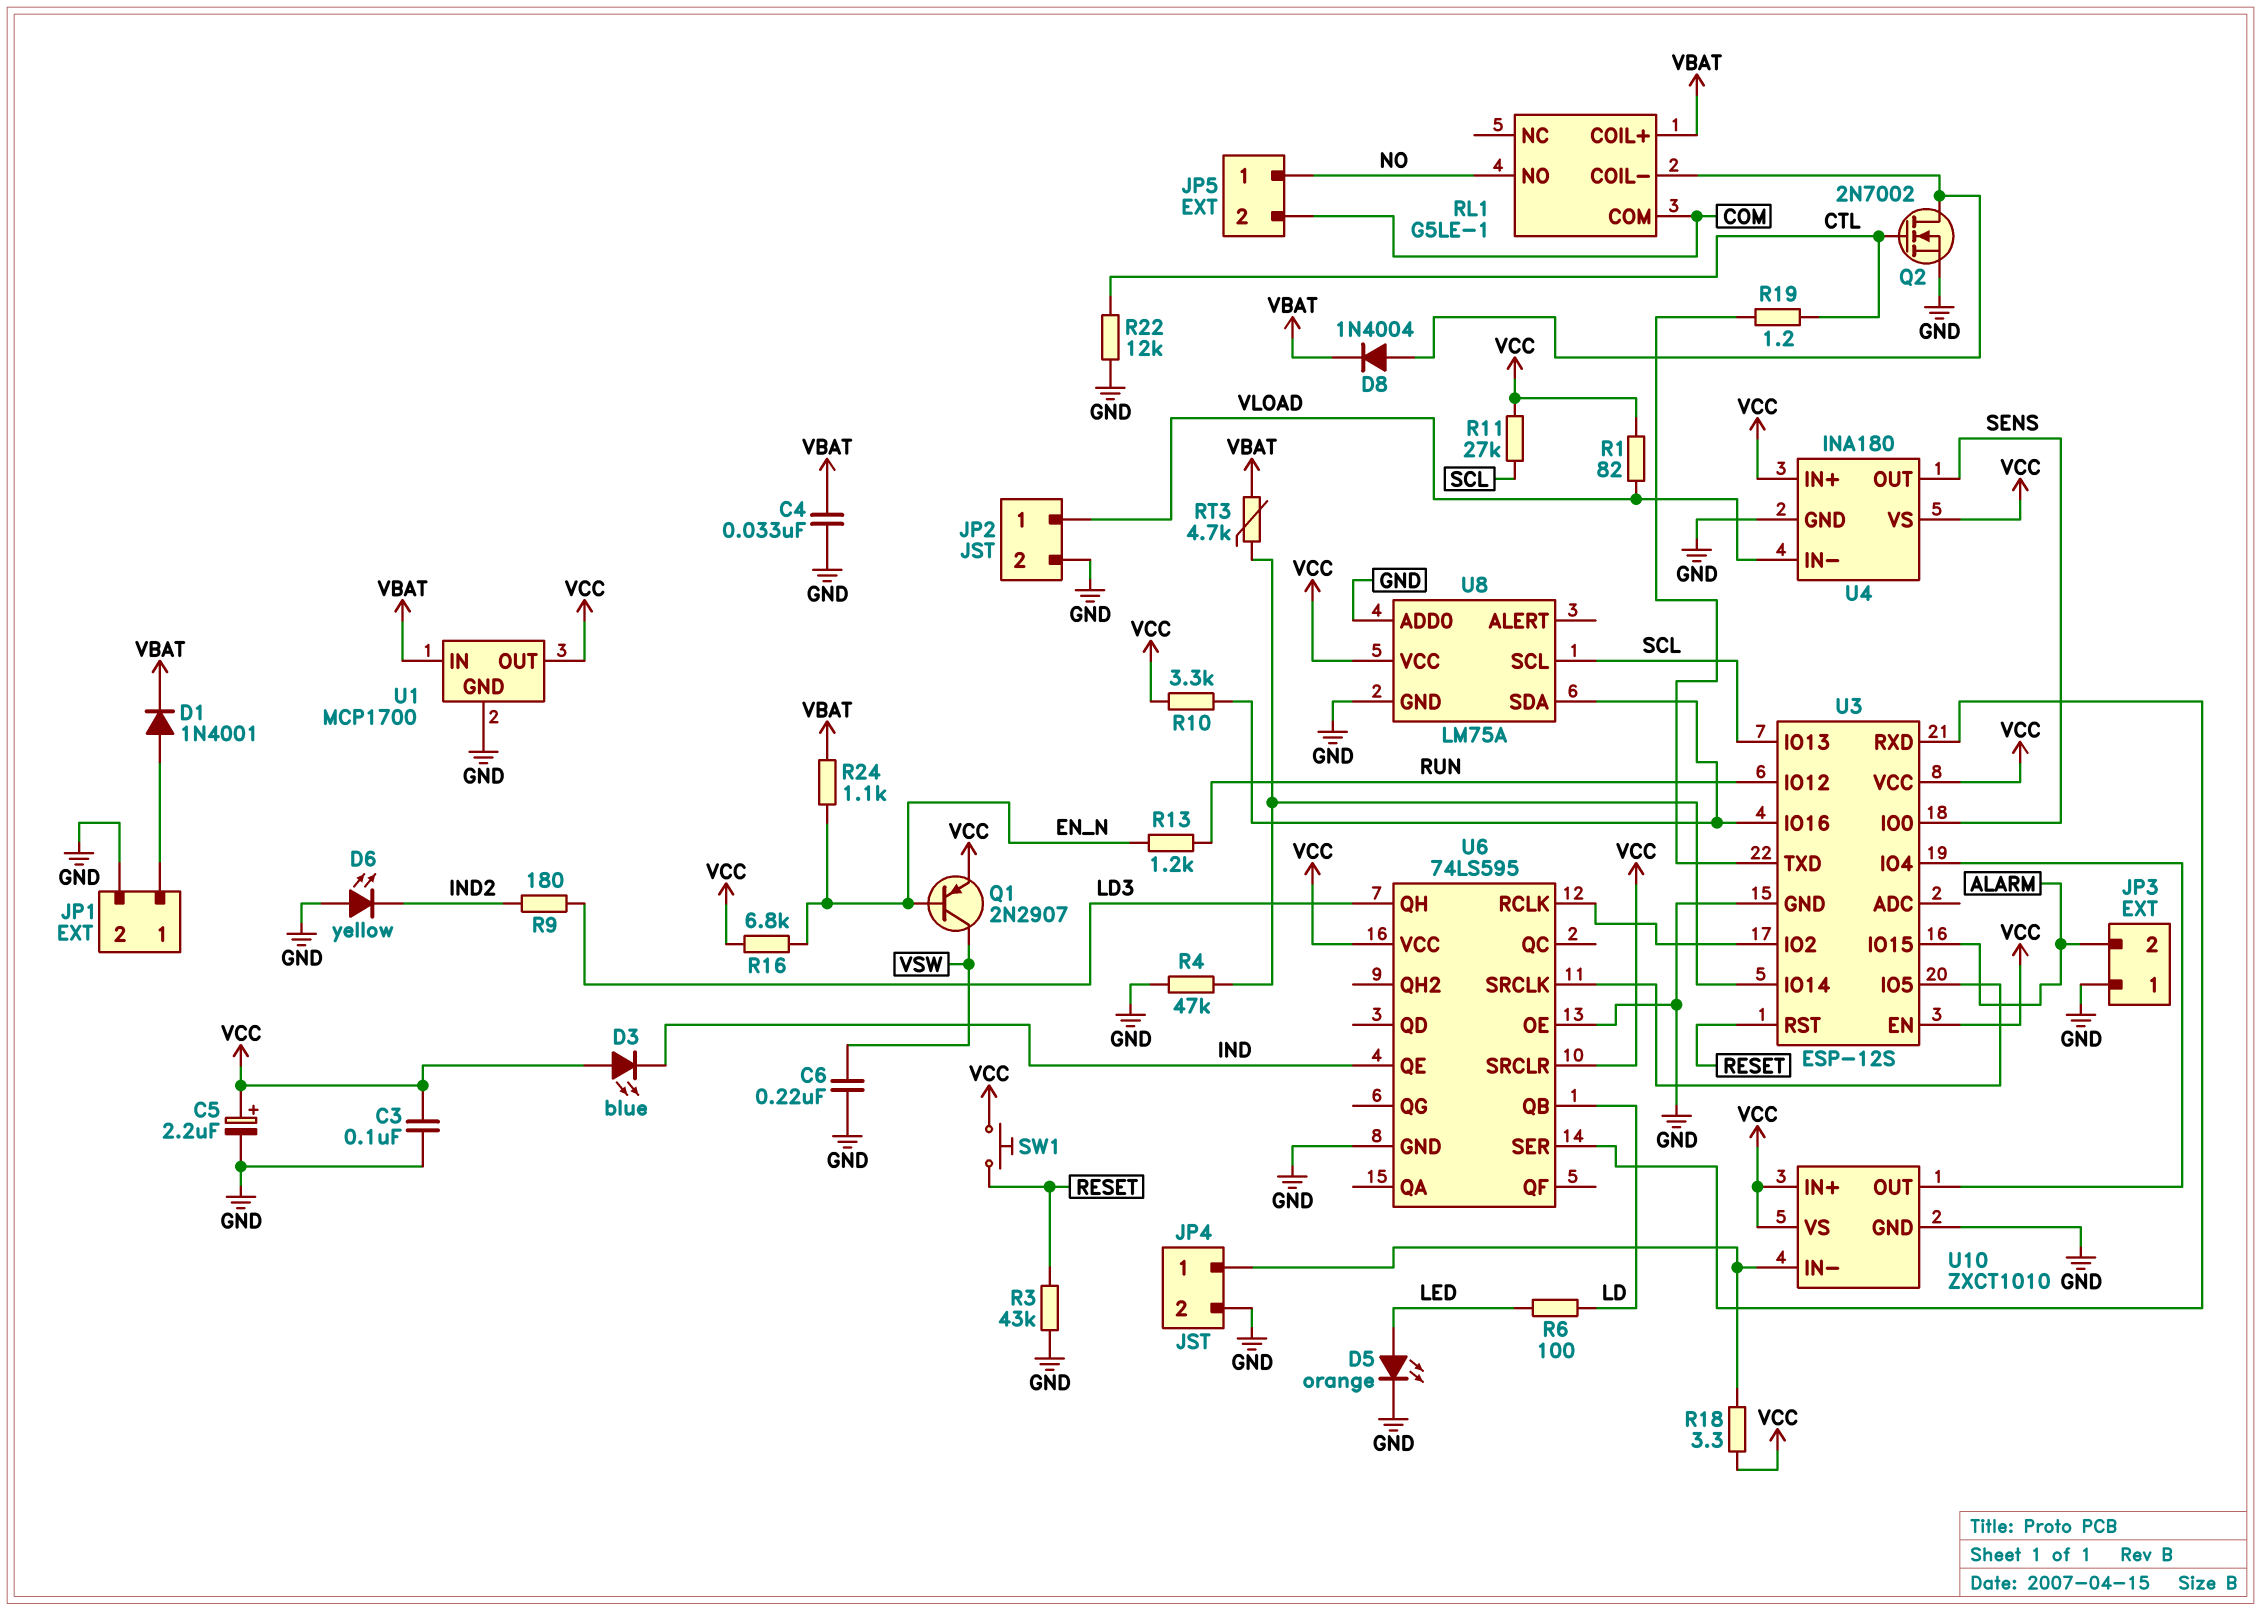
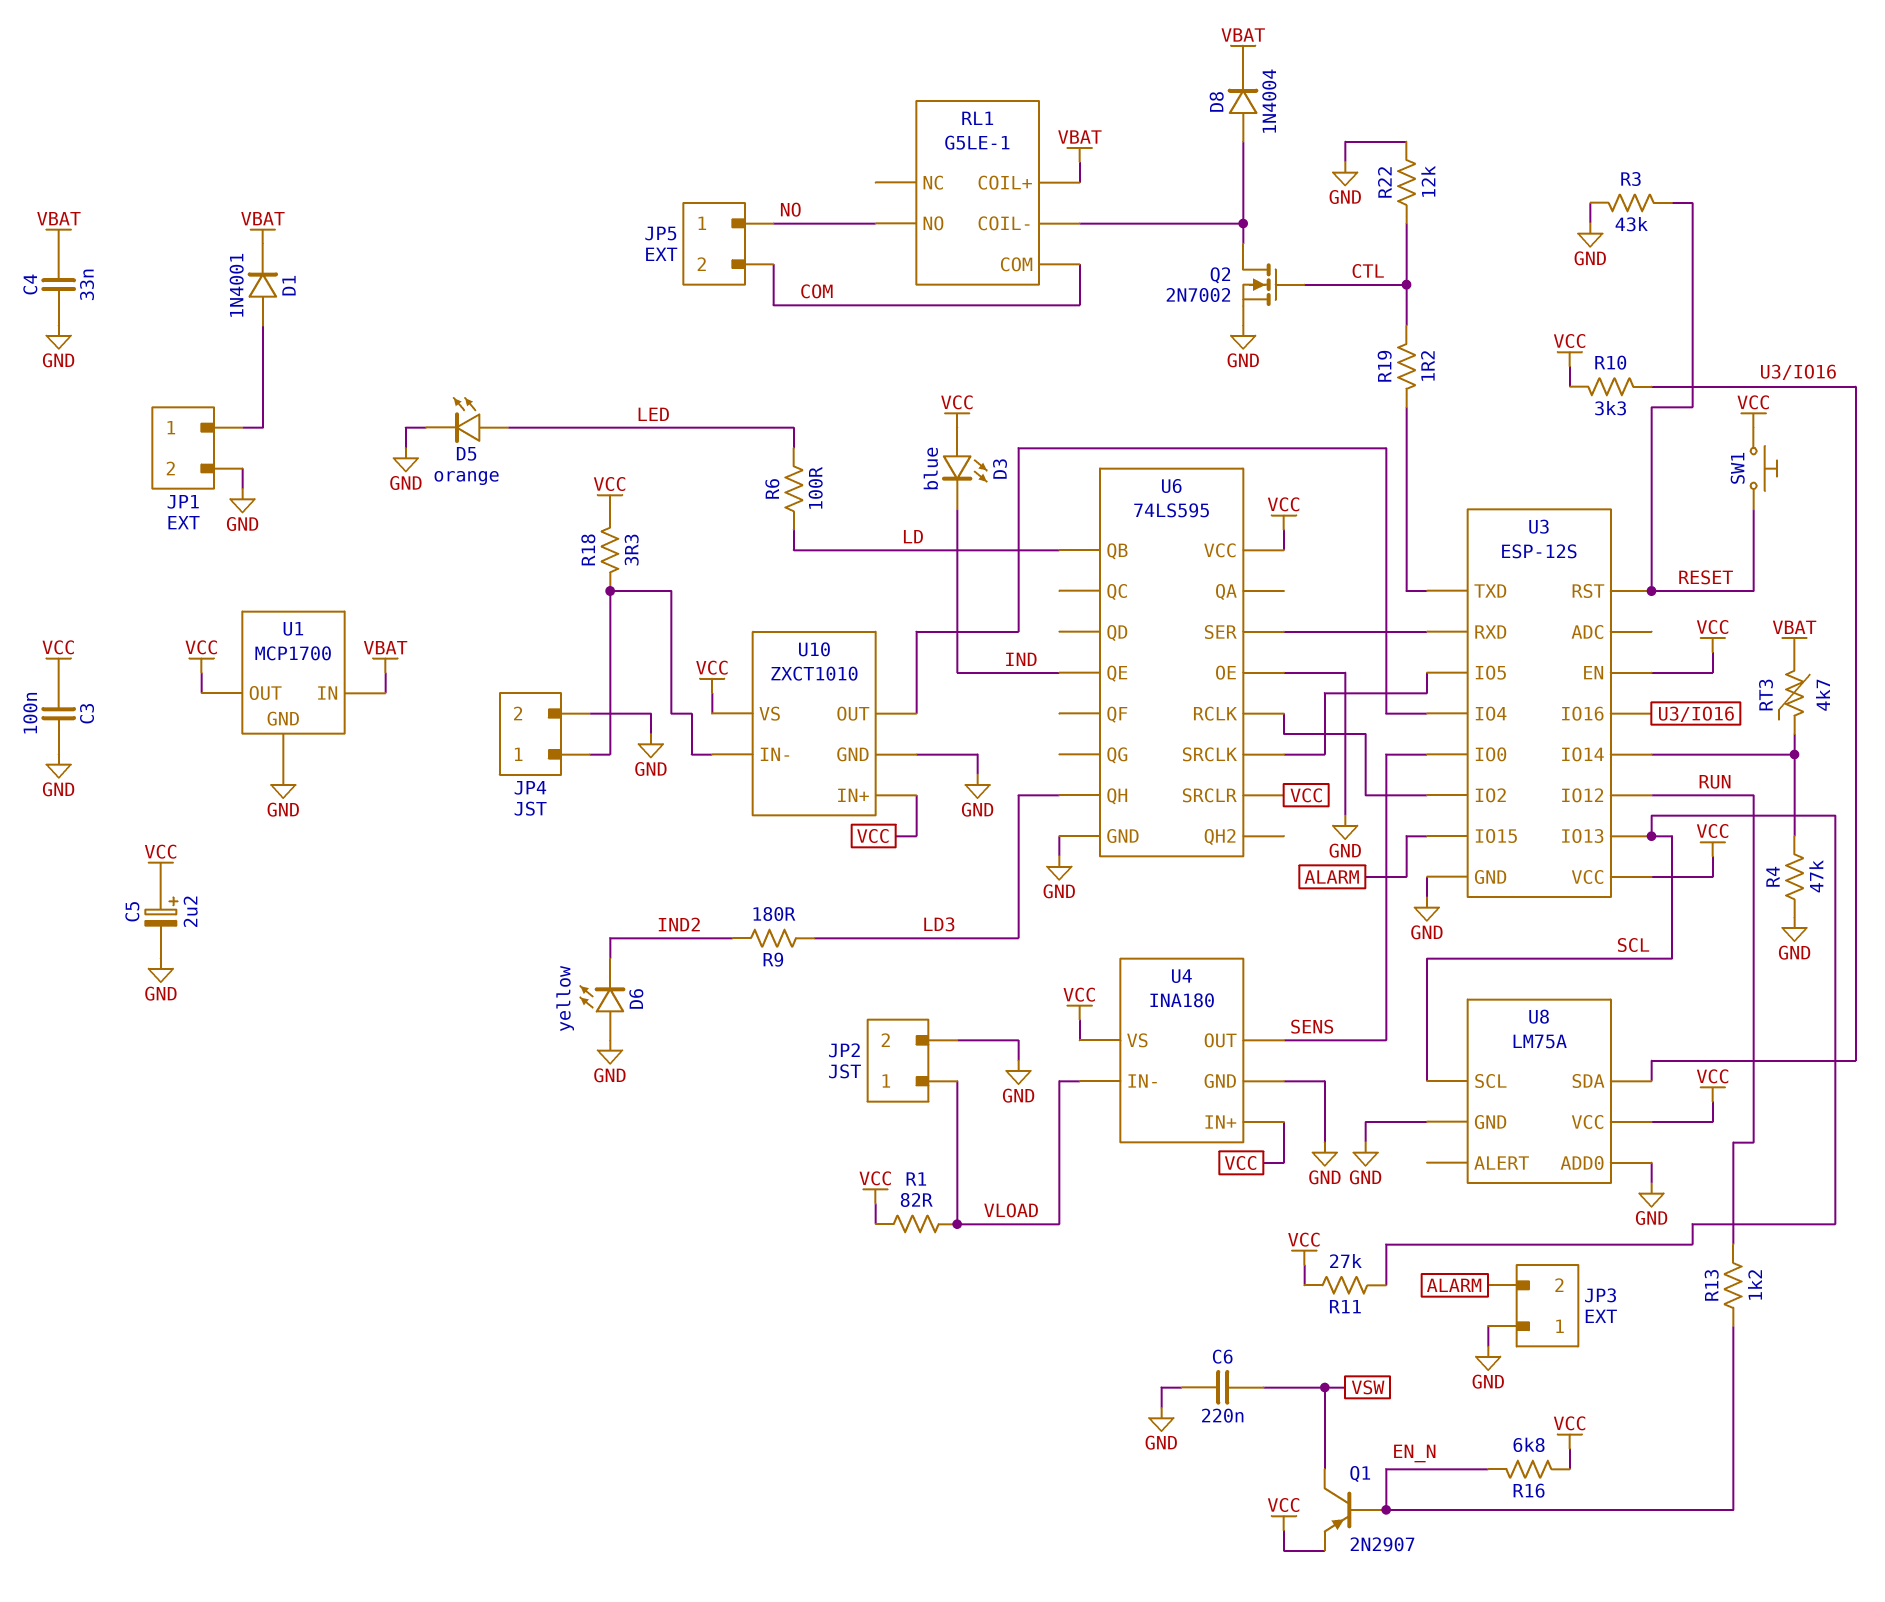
R24: 1.1k (EN_N, VBAT) -> none

